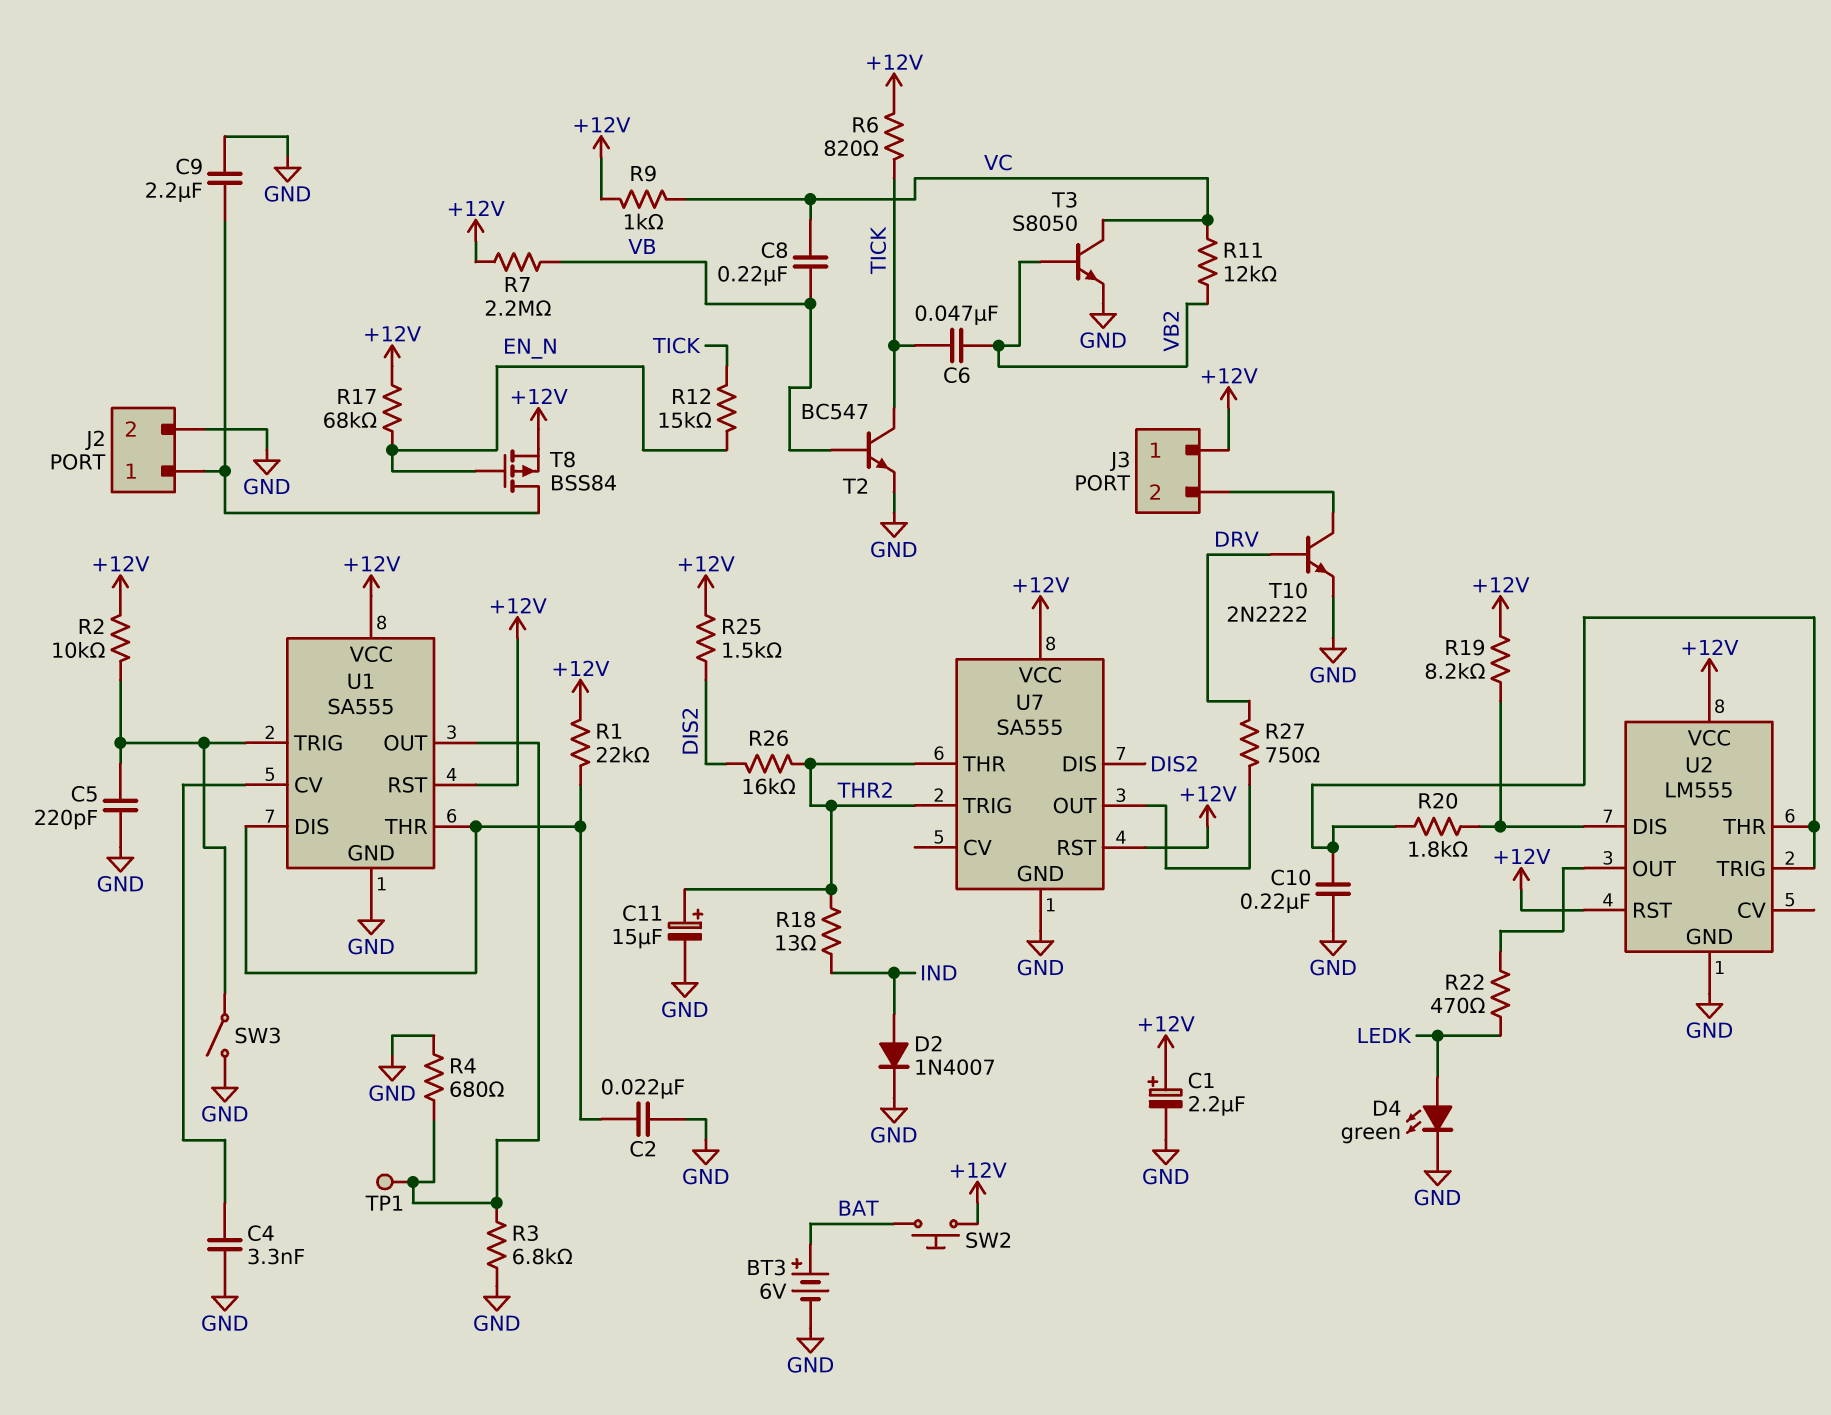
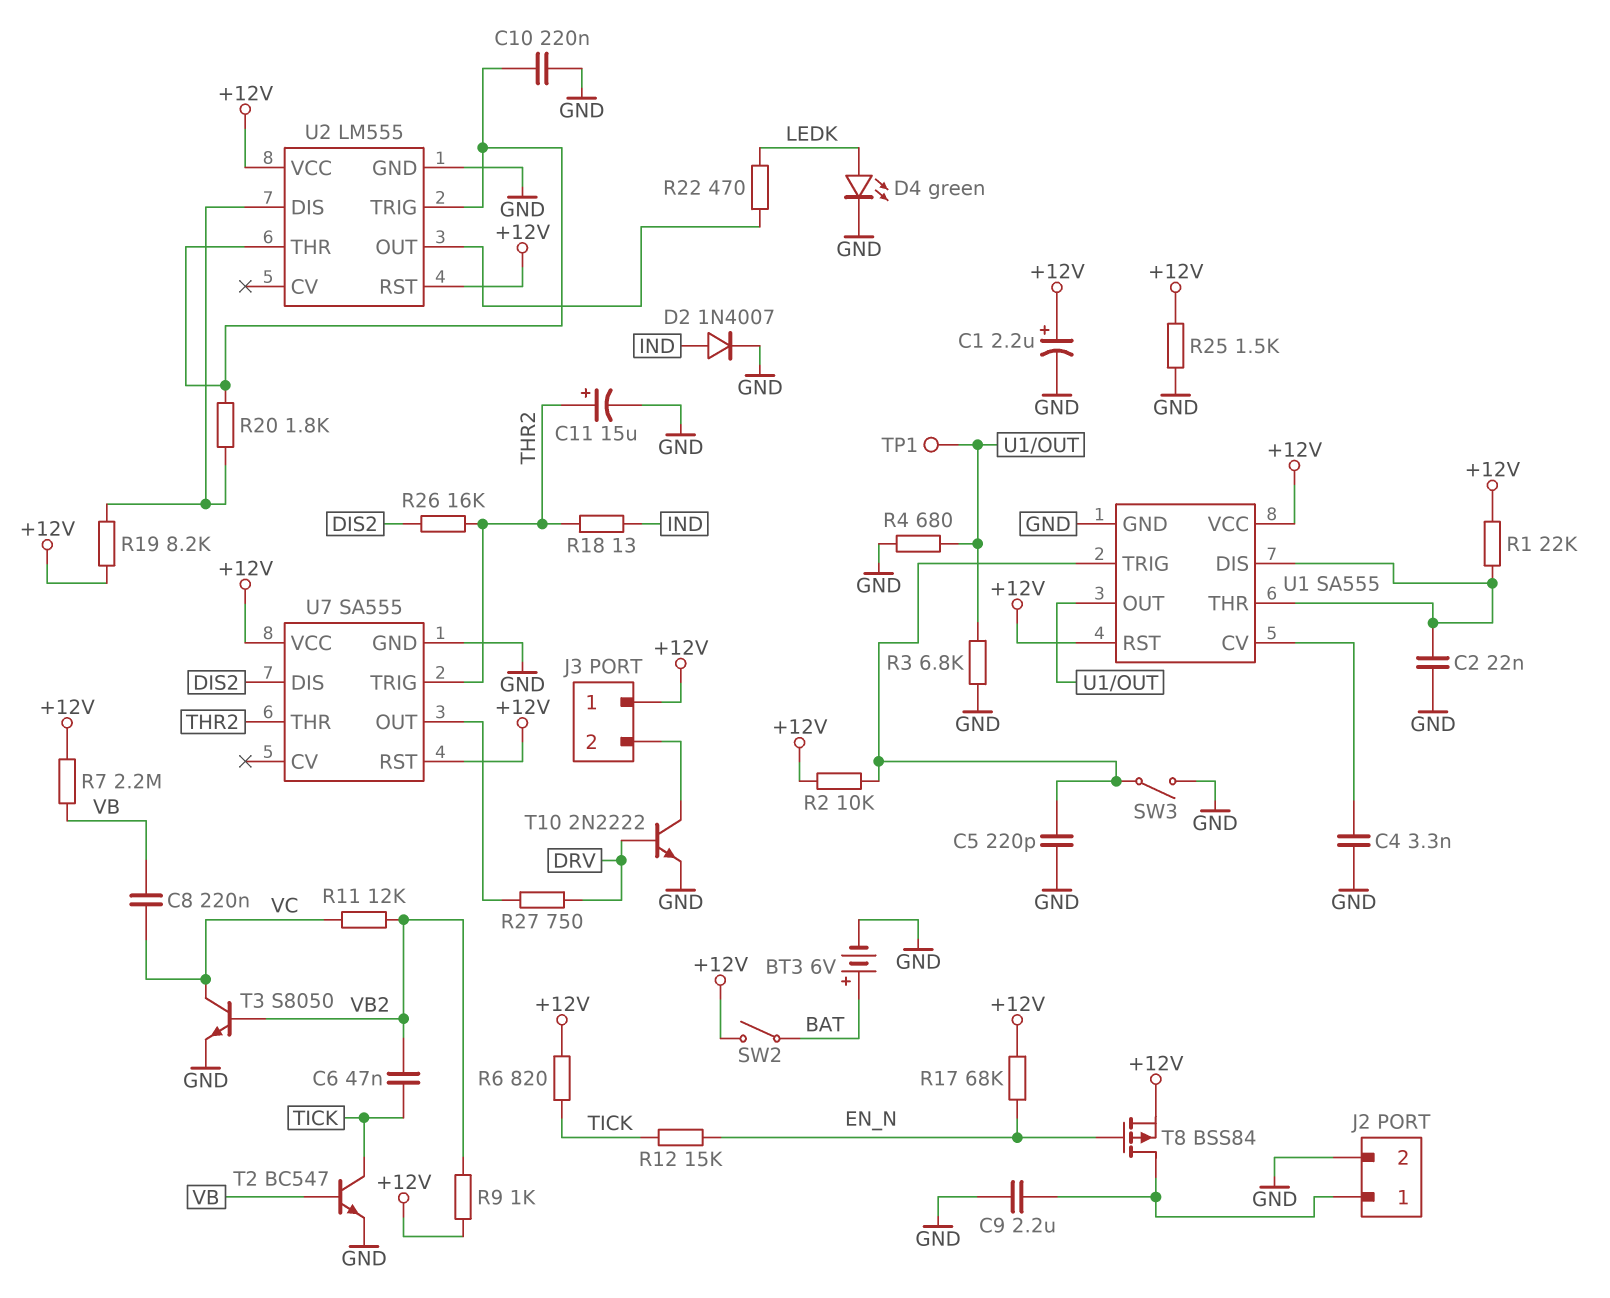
R9: 1k (+12V, VC) -> 1k (+12V, VB2)
R25: 1.5k (+12V, DIS2) -> 1.5k (+12V, GND)
SW2: button (+12V, BAT) -> switch (+12V, BAT)

